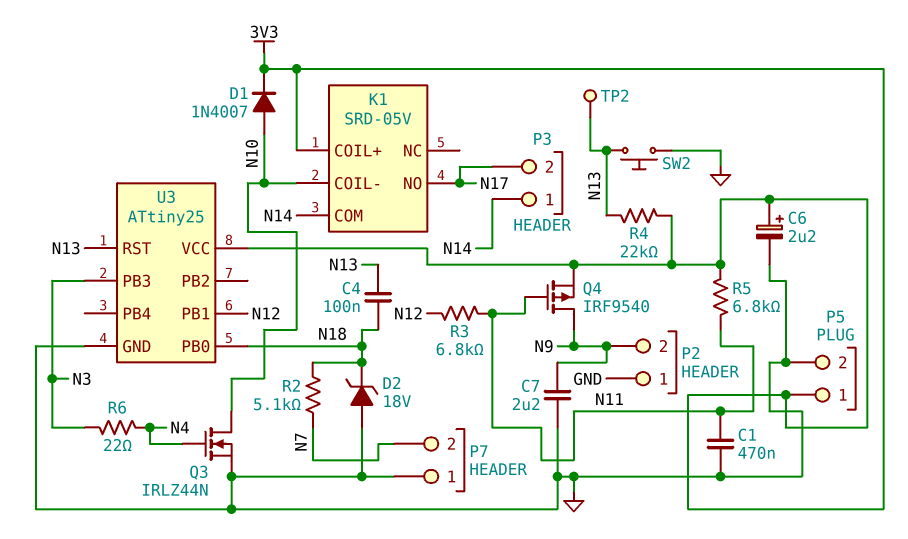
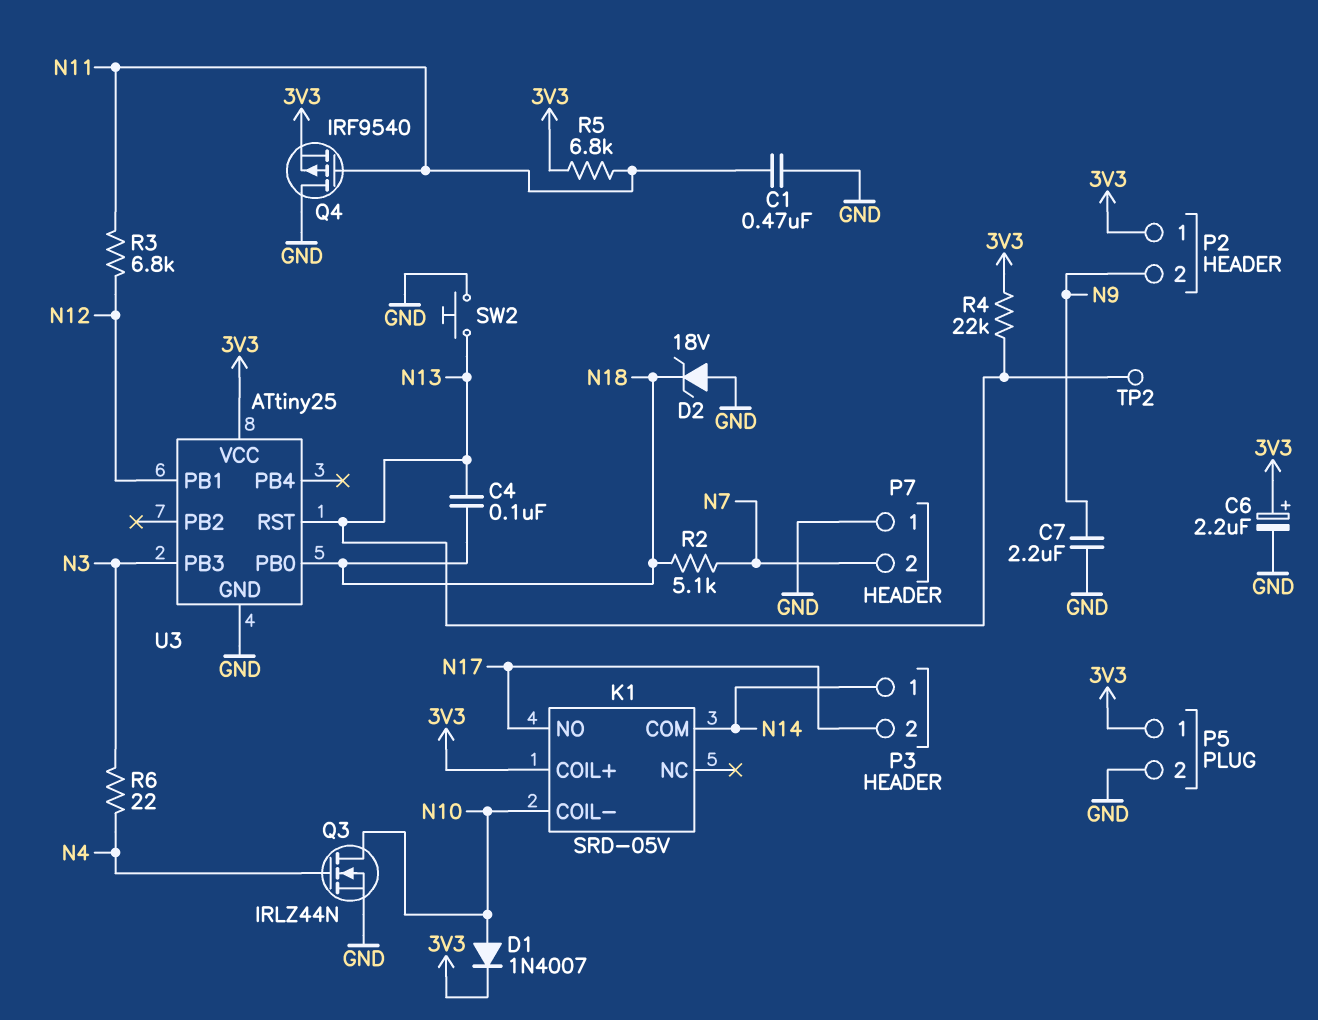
P2 pin 1: GND -> 3V3
Q4: PMOS IRF9540 (G N11, D N9, S 3V3) -> PMOS IRF9540 (G N11, D GND, S 3V3)

